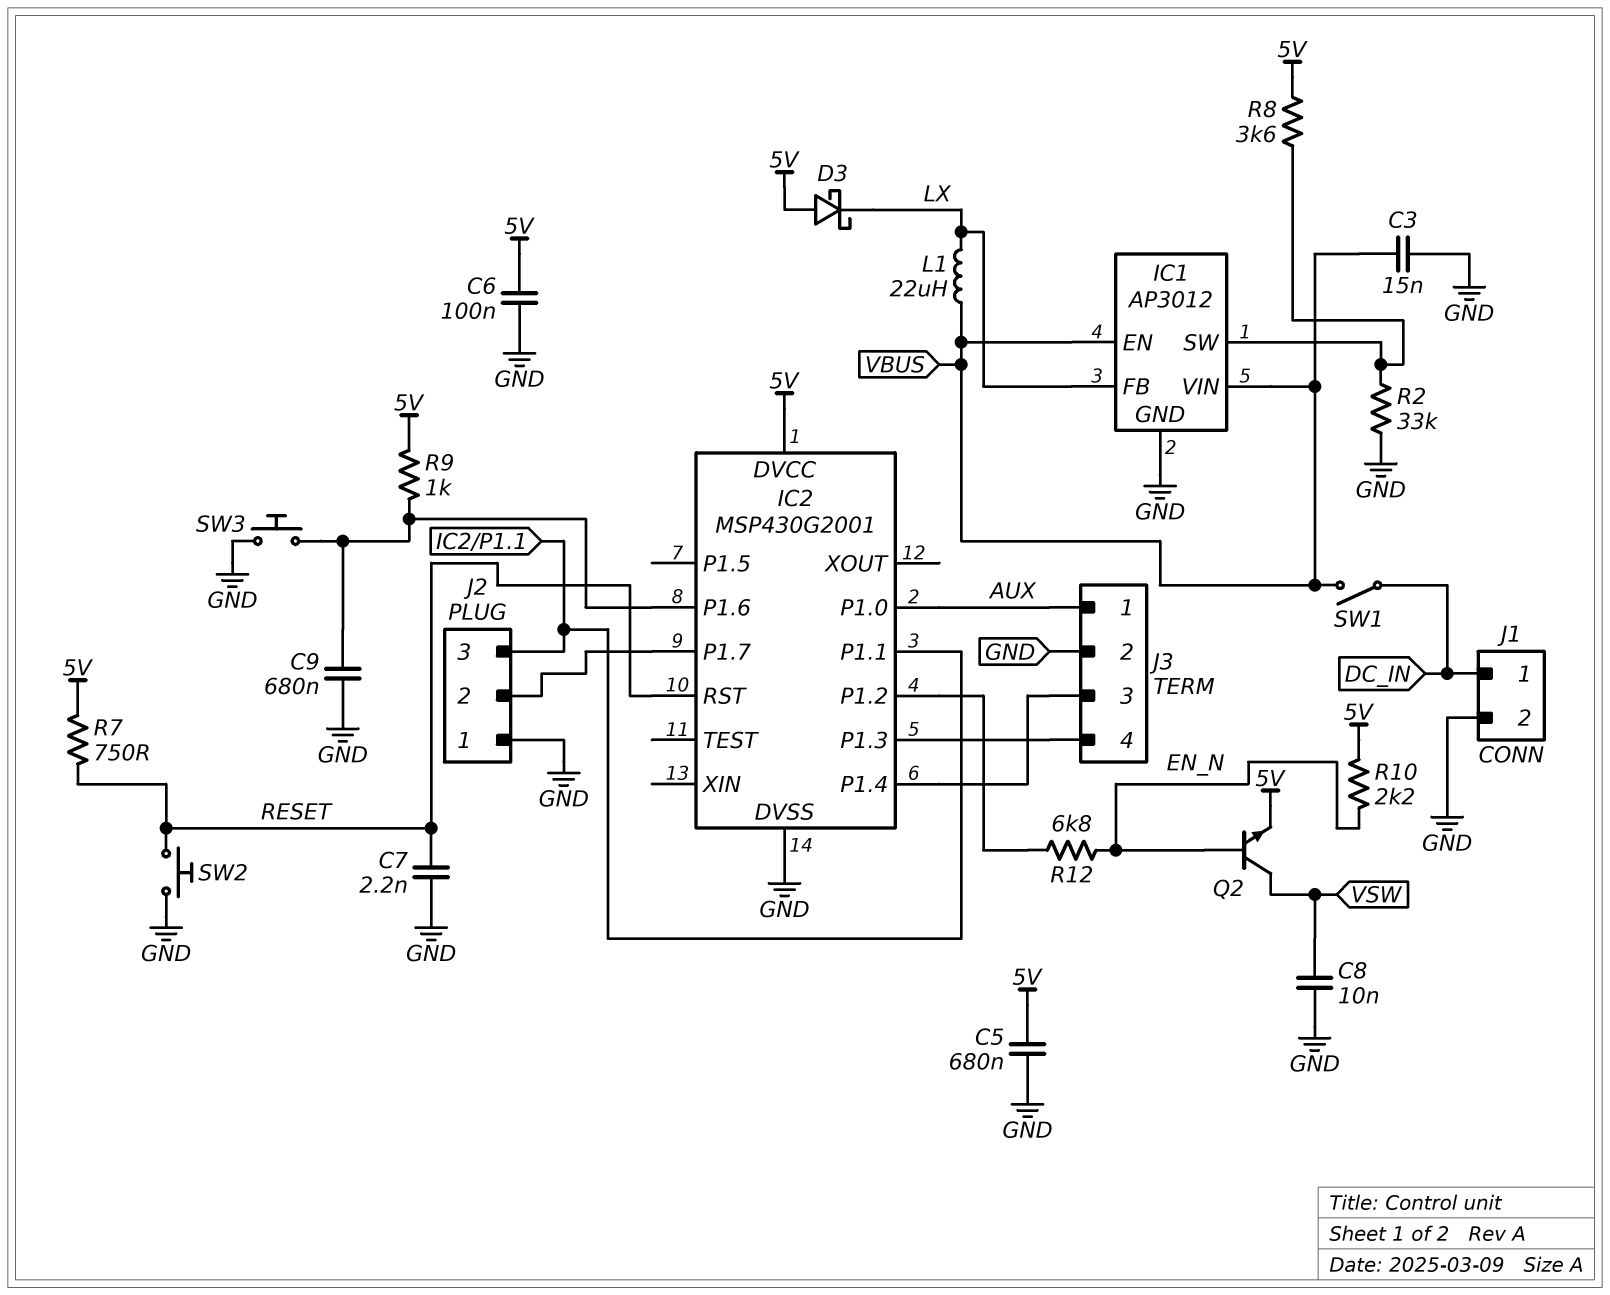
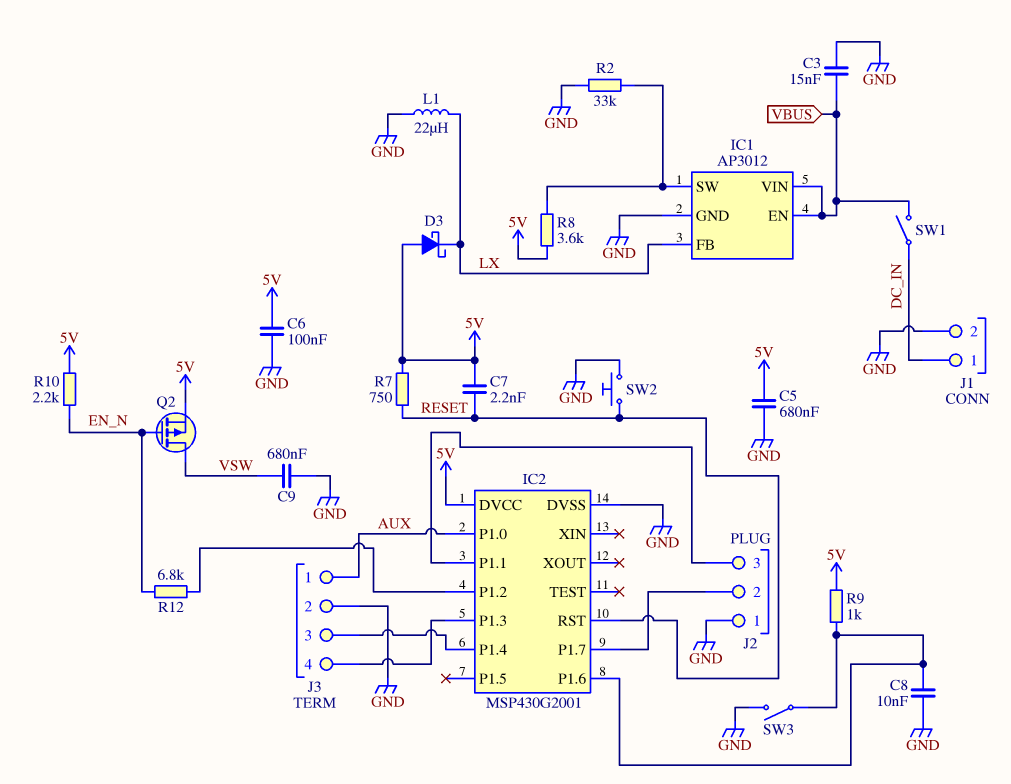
C7: 2.2nF (GND, RESET) -> 2.2nF (5V, RESET)
C8: 10nF (GND, VSW) -> 10nF (GND, IC2/P1.6)
C9: 680nF (GND, IC2/P1.6) -> 680nF (GND, VSW)
L1: 22uH (LX, VBUS) -> 22uH (GND, LX)
Q2: NPN (B EN_N, C VSW, E 5V) -> PMOS (G EN_N, D VSW, S 5V)
SW3: button (GND, IC2/P1.6) -> switch (GND, IC2/P1.6)

